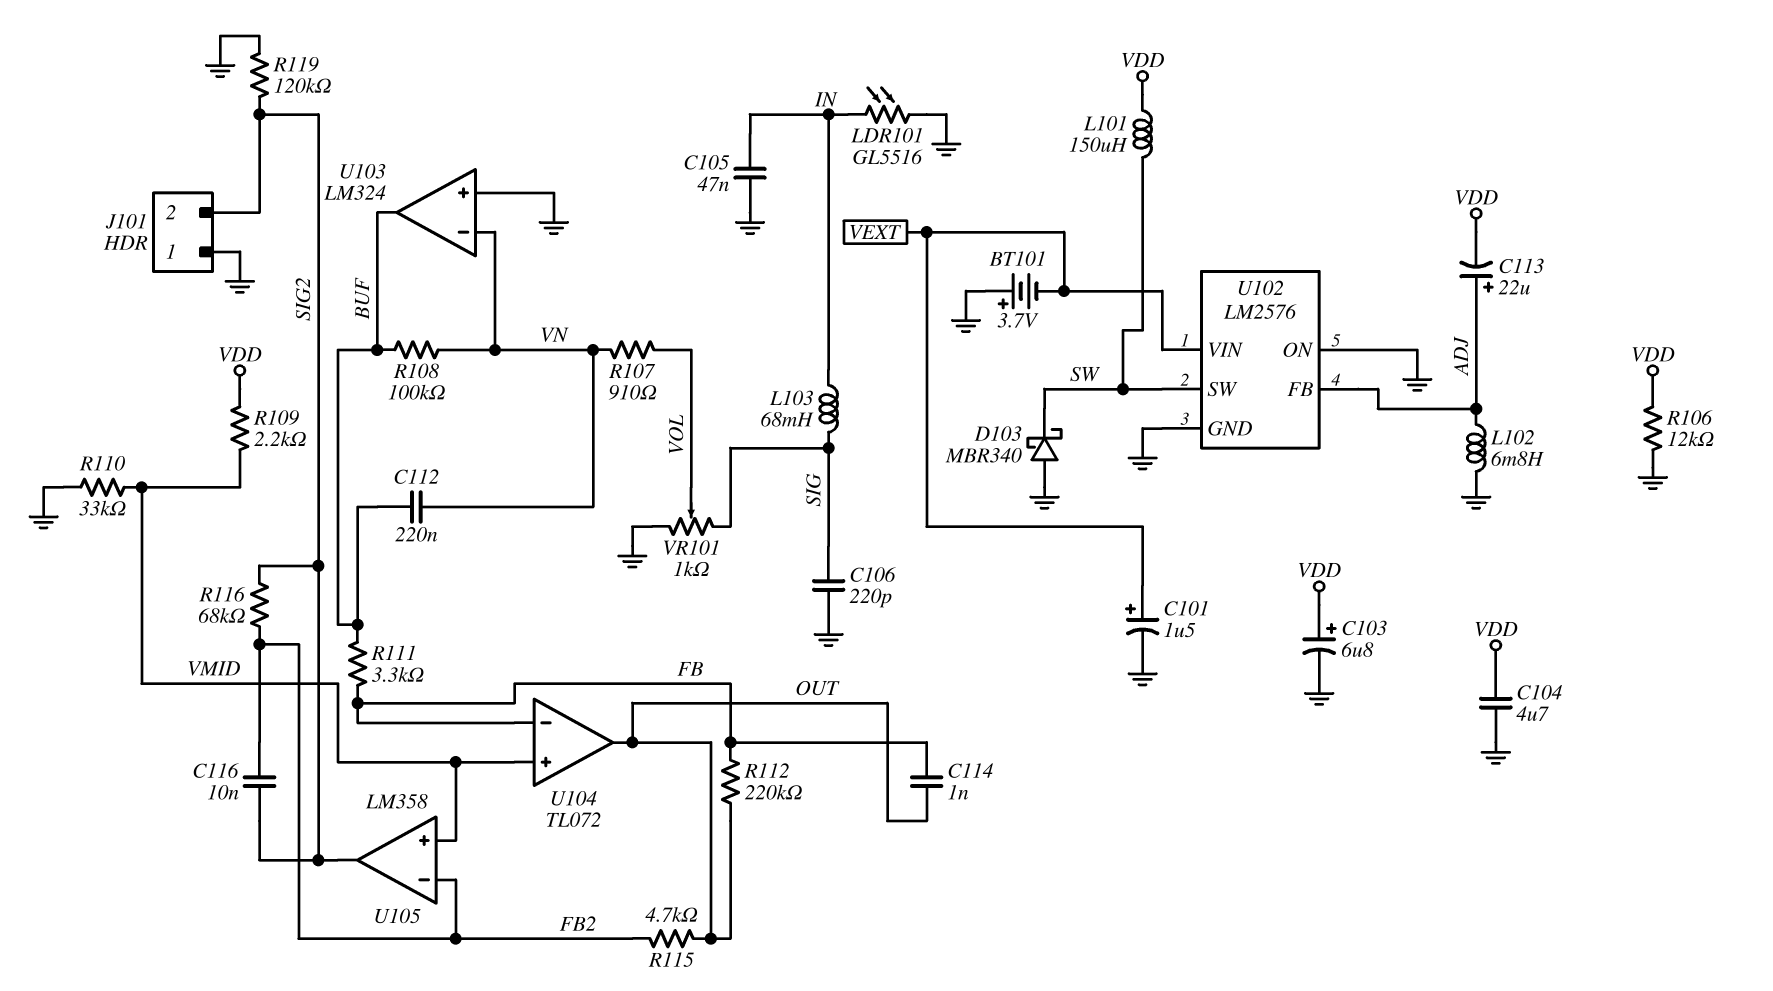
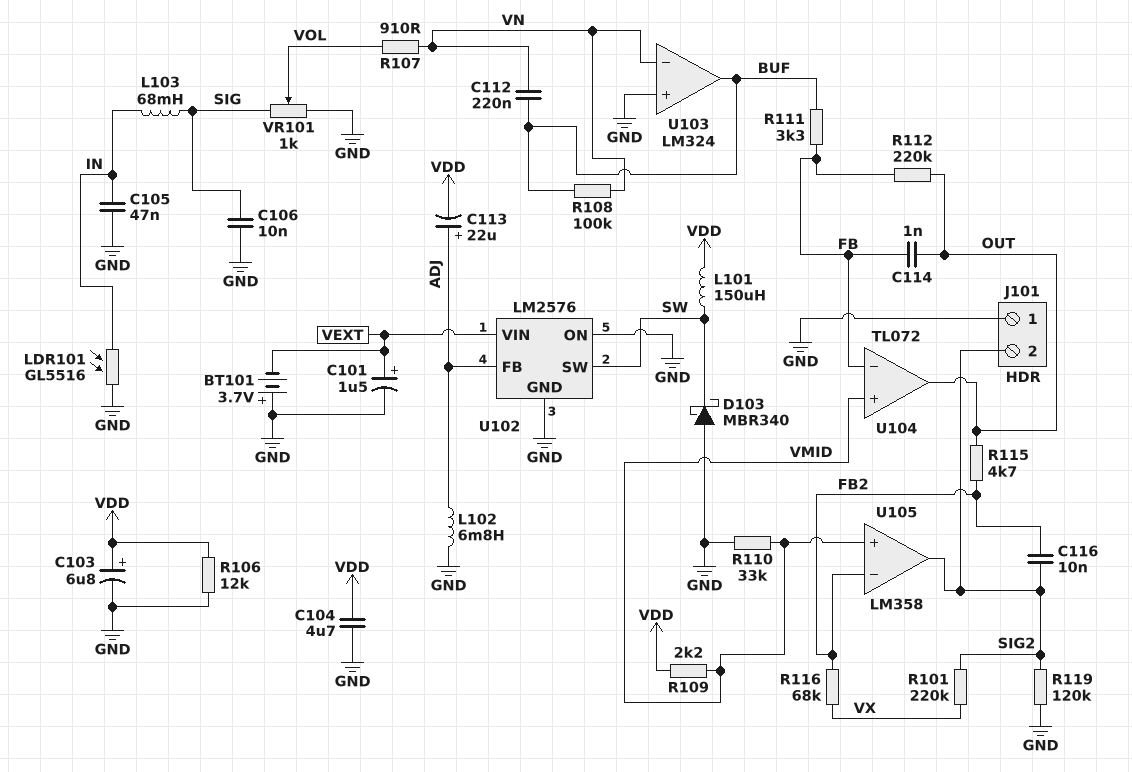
C106: 220pF (GND, SIG) -> 10nF (GND, SIG)
R101: none -> 220k (SIG2, VX)
R116: 68k (FB2, SIG2) -> 68k (FB2, VX)

